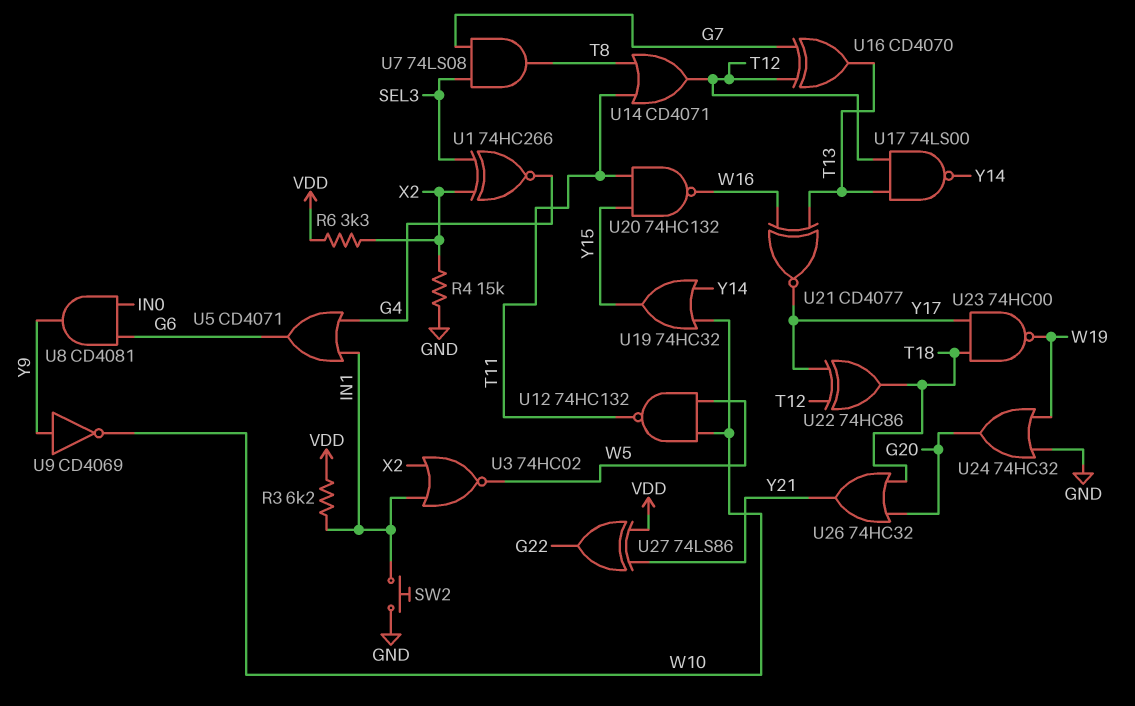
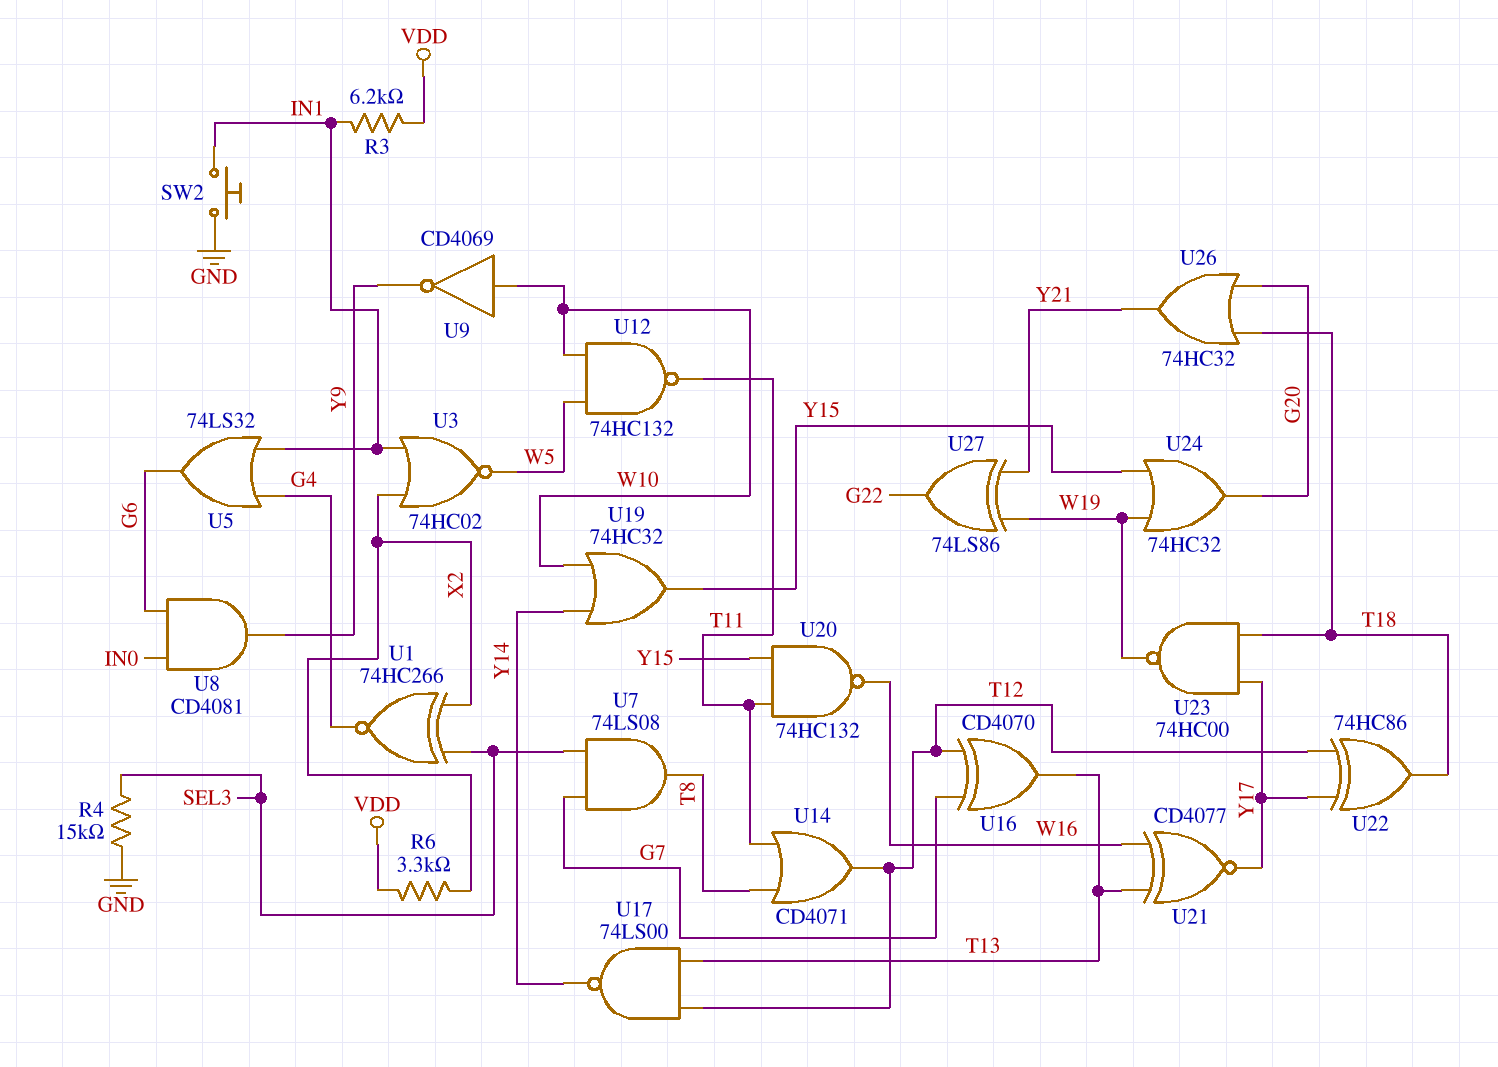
R4: 15k (GND, X2) -> 15k (GND, SEL3)
U5: OR CD4071 (in G4, in IN1, out G6) -> OR 74LS32 (in G4, in IN1, out G6)
U9: NOT CD4069 (in Y9, out W10) -> NOT CD4069 (in W10, out Y9)
U24: OR 74HC32 (in GND, in W19, out G20) -> OR 74HC32 (in W19, in Y15, out G20)
U27: XOR 74LS86 (in VDD, in Y21, out G22) -> XOR 74LS86 (in W19, in Y21, out G22)

